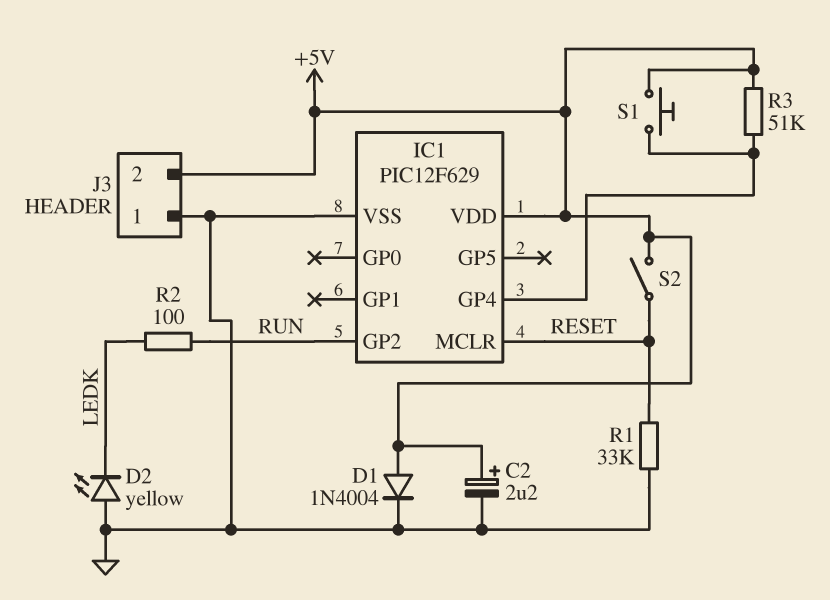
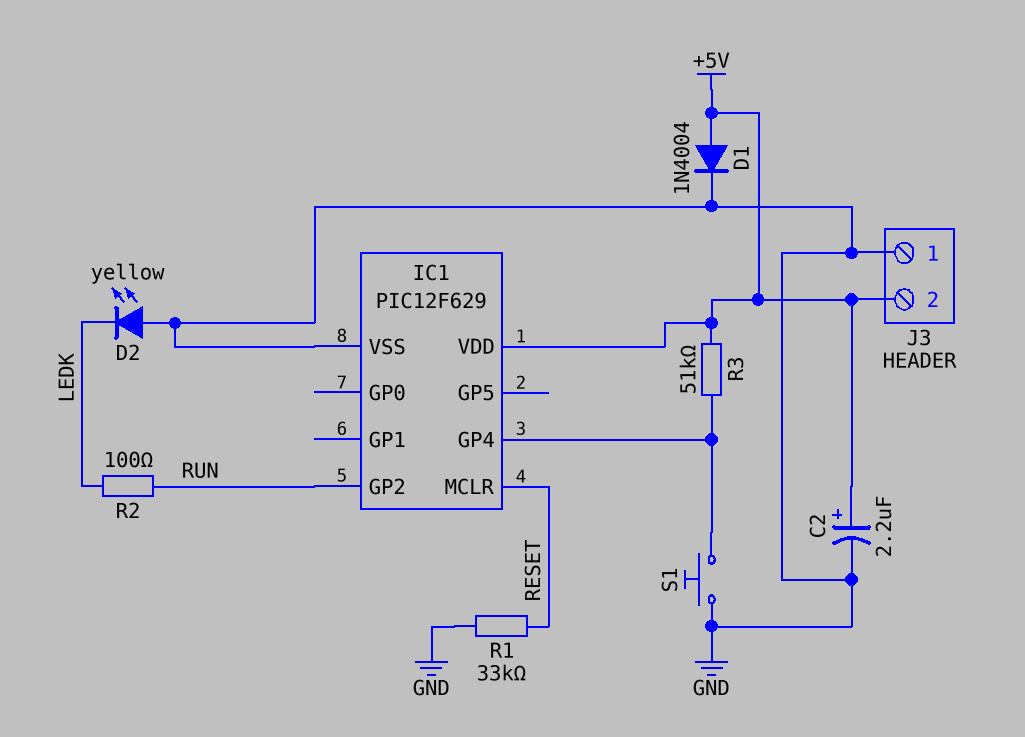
S1: button (+5V, IC1/GP4) -> button (GND, IC1/GP4)
S2: switch (+5V, RESET) -> none

